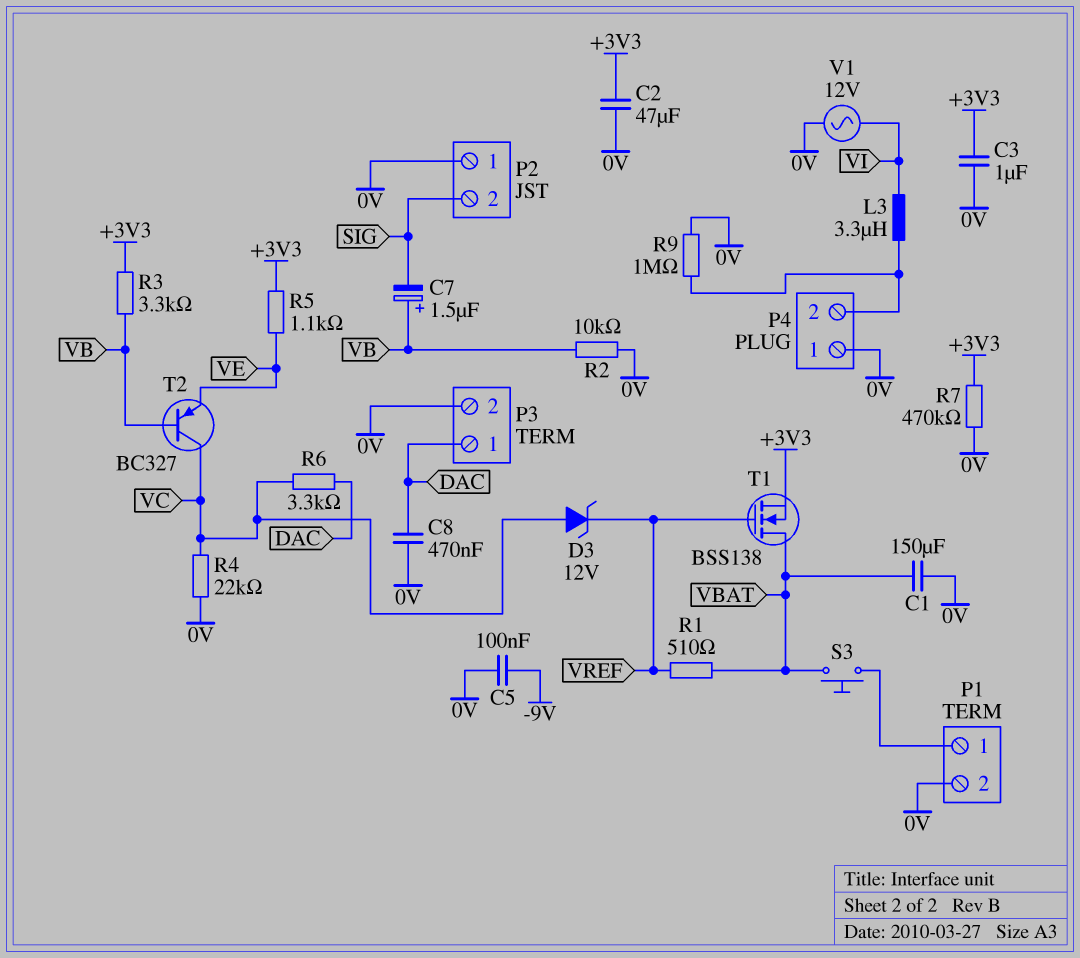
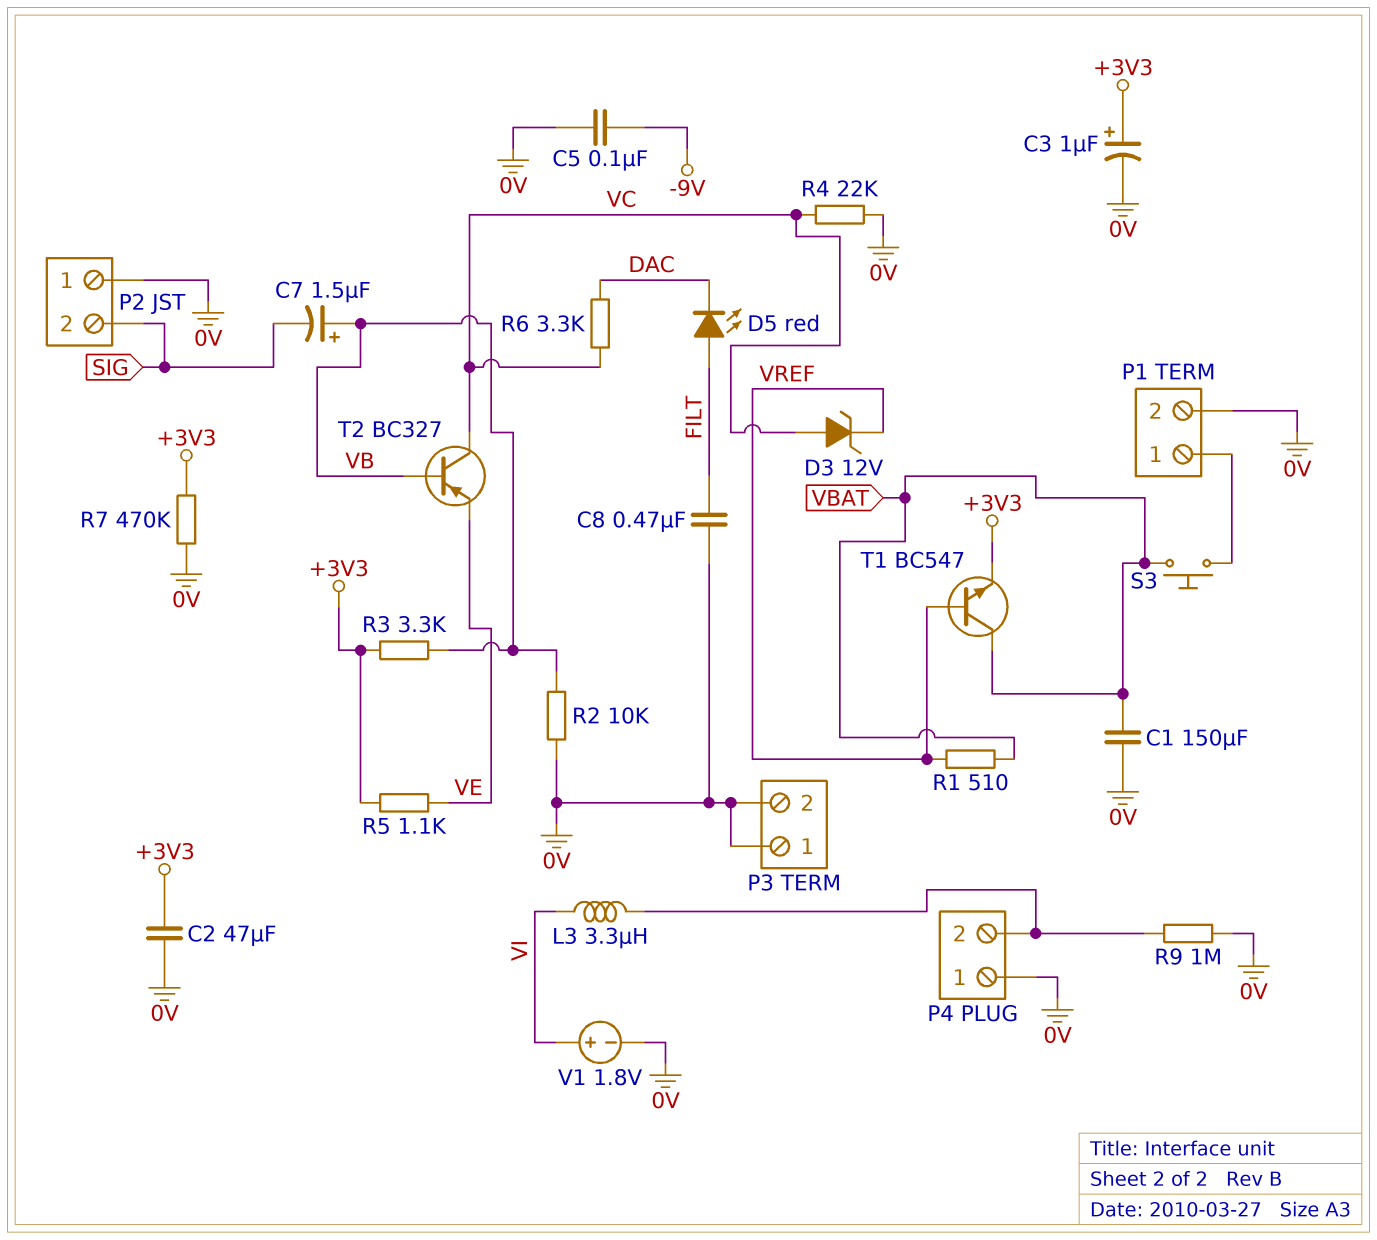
C3: 1uF (+3V3, 0V) -> 1uF (plus +3V3, minus 0V)
C8: 470nF (0V, DAC) -> 470nF (0V, FILT)
D5: none -> LED red (A FILT, K DAC)
P3 pin 1: DAC -> 0V
T1: NMOS BSS138 (G VREF, D VBAT, S +3V3) -> NPN BC547 (B VREF, C VBAT, E +3V3)
V1: AC 12V (0V, VI) -> 1.8V (plus VI, minus 0V)

